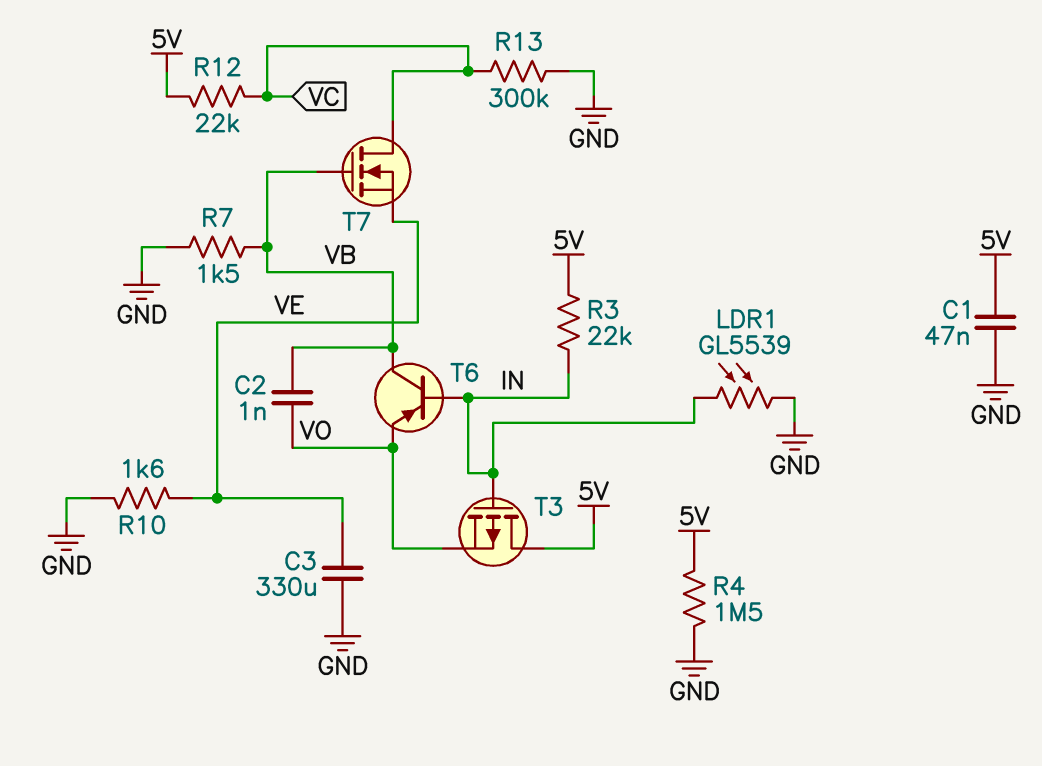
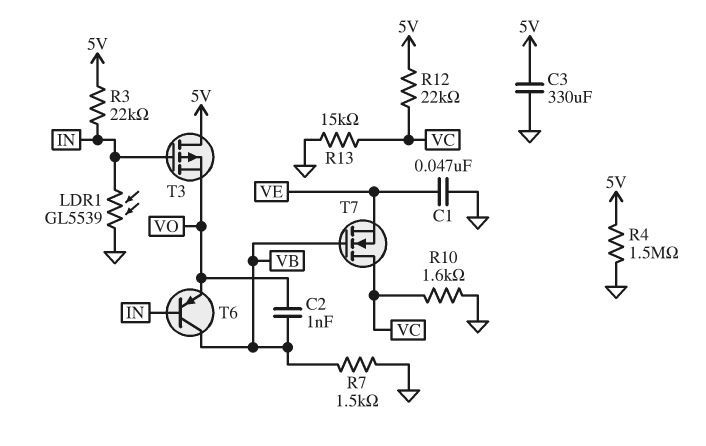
C1: 47nF (5V, GND) -> 47nF (GND, VE)
C3: 330uF (GND, VE) -> 330uF (5V, GND)
R10: 1.6k (GND, VE) -> 1.6k (GND, VC)
R13: 300k (GND, VC) -> 15k (GND, VC)

